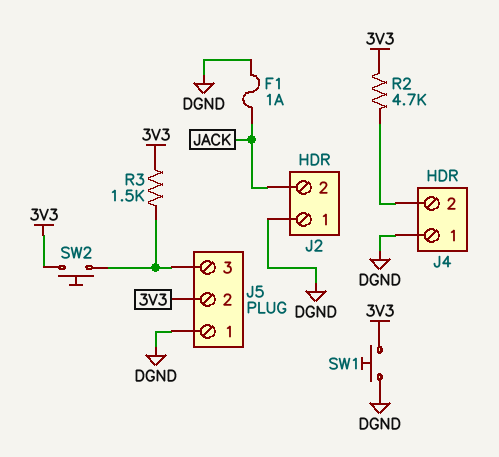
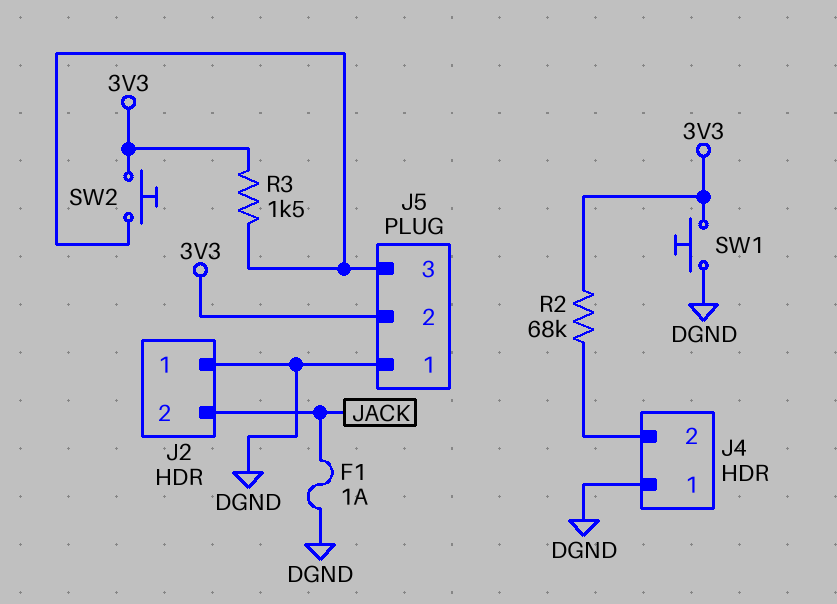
R2: 4.7k (3V3, J4/2) -> 68k (3V3, J4/2)

